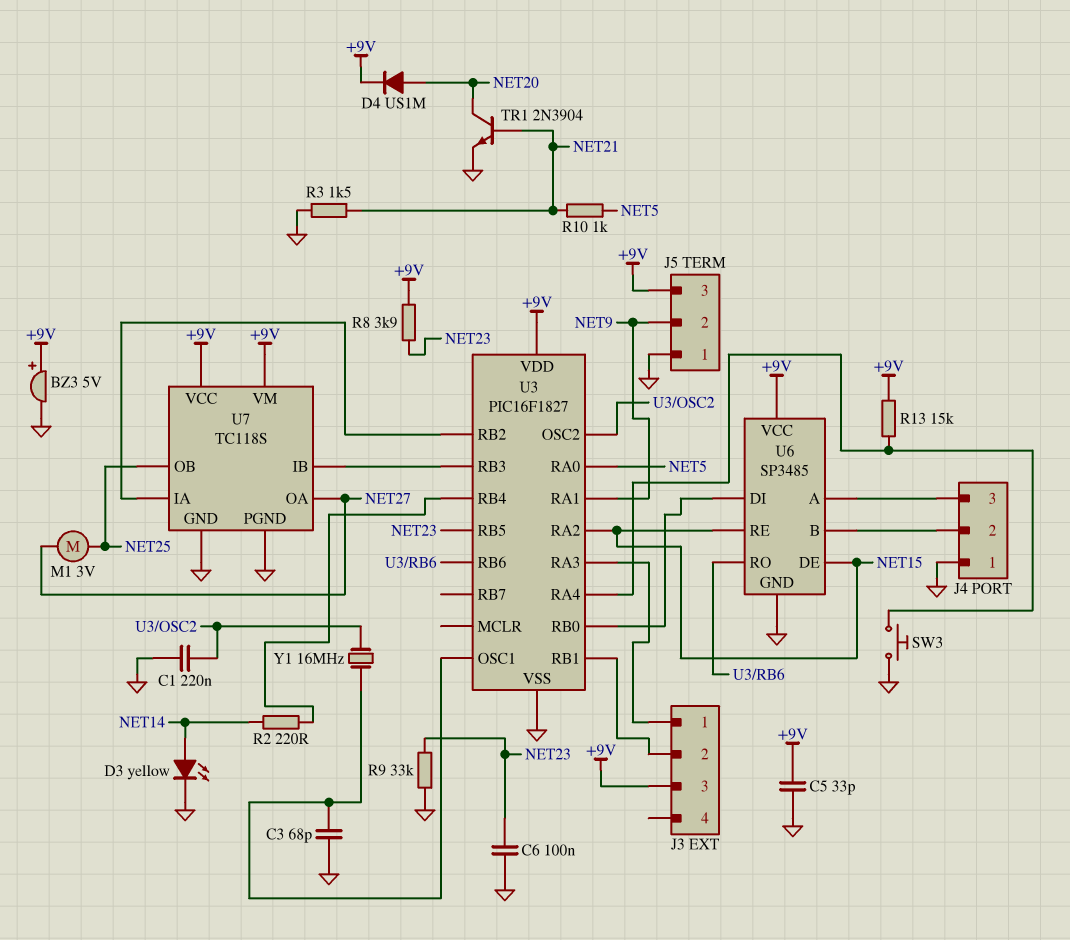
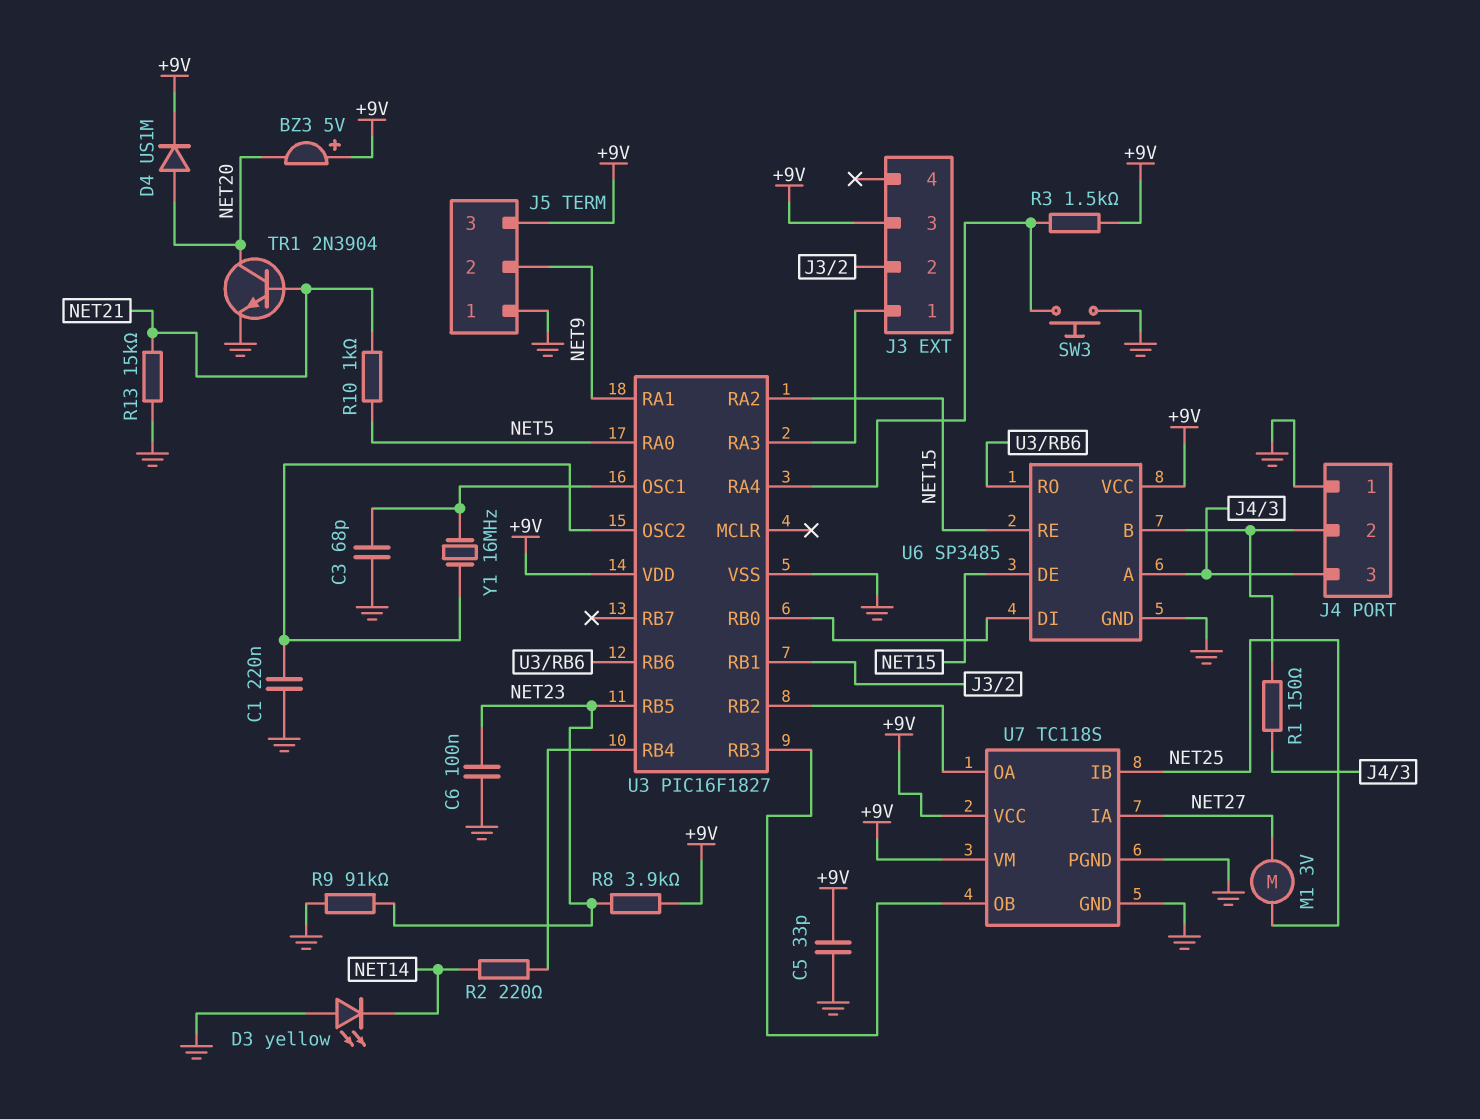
BZ3: buzzer 5V (plus +9V, minus GND) -> buzzer 5V (plus +9V, minus NET20)
D3: LED yellow (A NET14, K GND) -> LED yellow (A GND, K NET14)
R1: none -> 150 (J4/2, J4/3)
R3: 1.5k (GND, NET21) -> 1.5k (+9V, U3/RA4)
R9: 33k (GND, NET23) -> 91k (GND, NET23)
R13: 15k (+9V, U3/RA4) -> 15k (GND, NET21)
U7 pin IA: U3/RB2 -> NET27
U7 pin IB: U3/RB3 -> NET25
U7 pin OA: NET27 -> U3/RB2
U7 pin OB: NET25 -> U3/RB3

